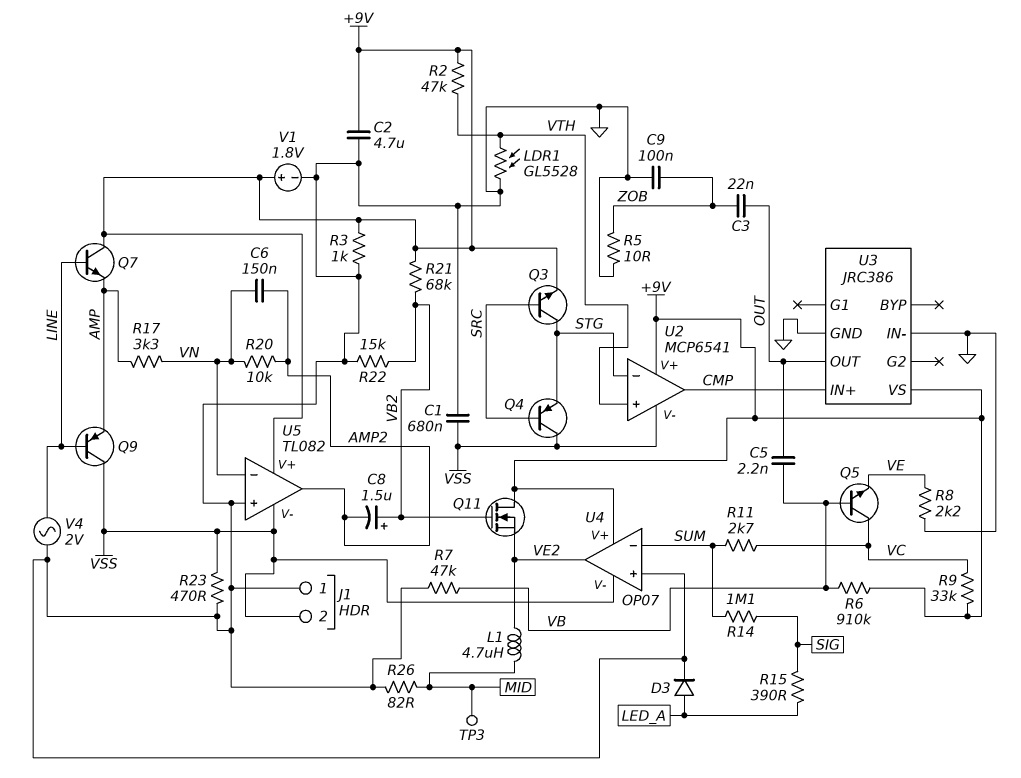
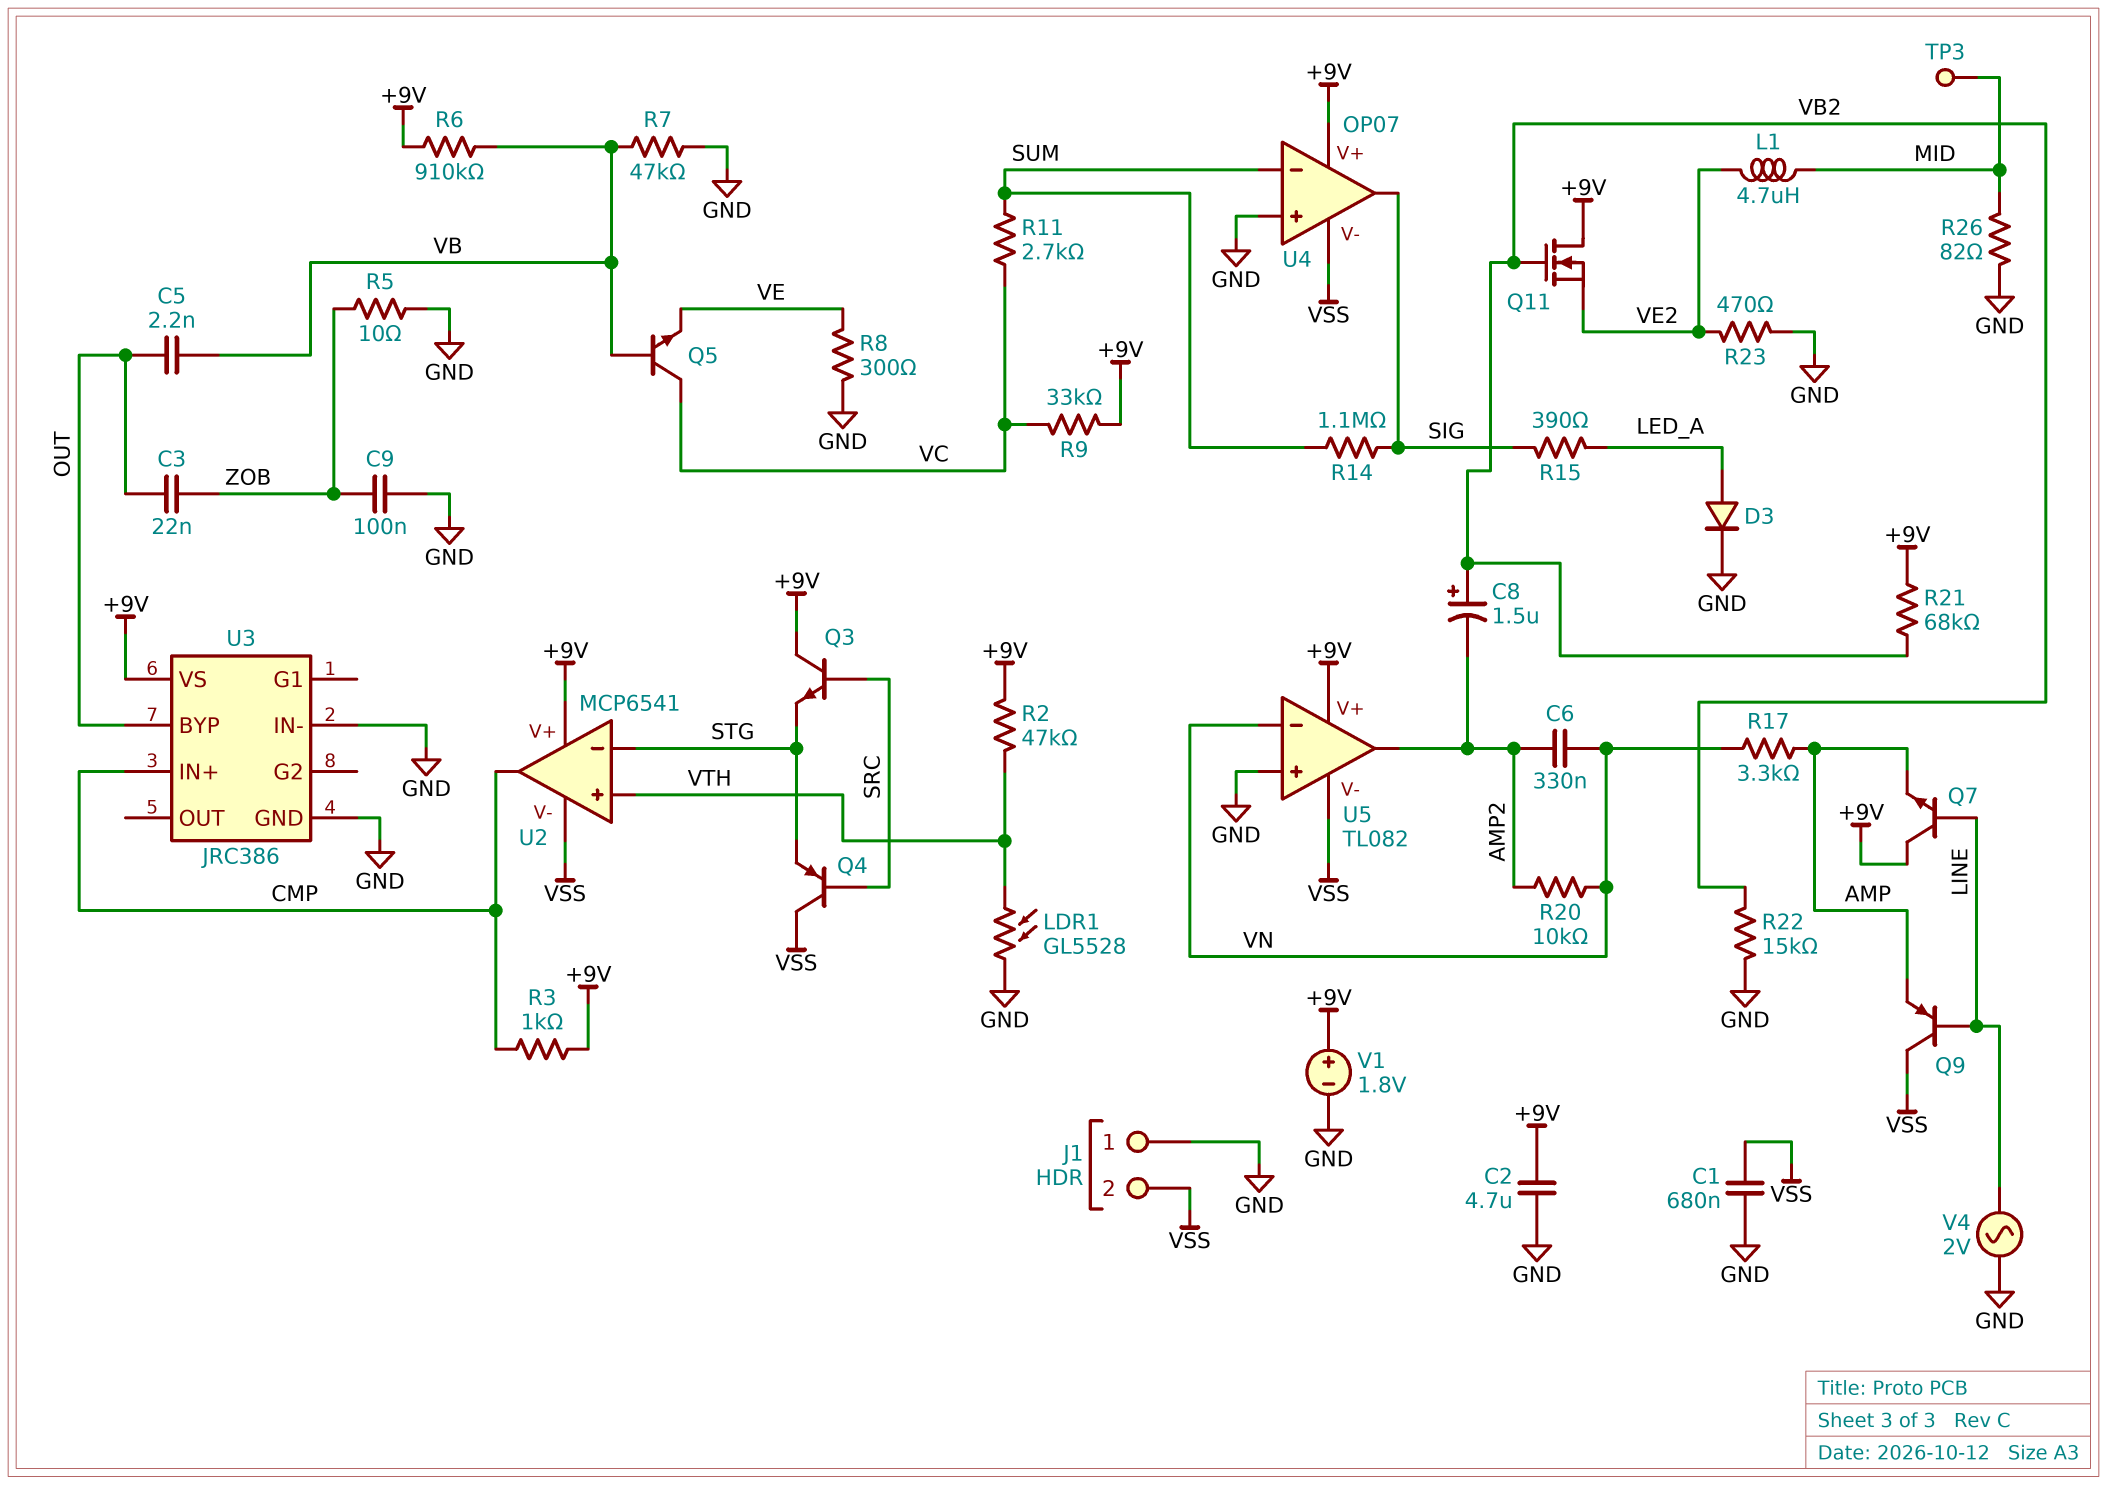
C6: 150nF (AMP2, VN) -> 330nF (AMP2, VN)
Q3: NPN (B SRC, C STG, E +9V) -> NPN (B SRC, C +9V, E STG)
R3: 1k (+9V, GND) -> 1k (+9V, CMP)
R8: 2.2k (GND, VE) -> 300 (GND, VE)
R23: 470 (GND, VSS) -> 470 (GND, VE2)
U3 pin BYP: none -> OUT
U3 pin OUT: OUT -> none
U4 pin out: VE2 -> SIG

